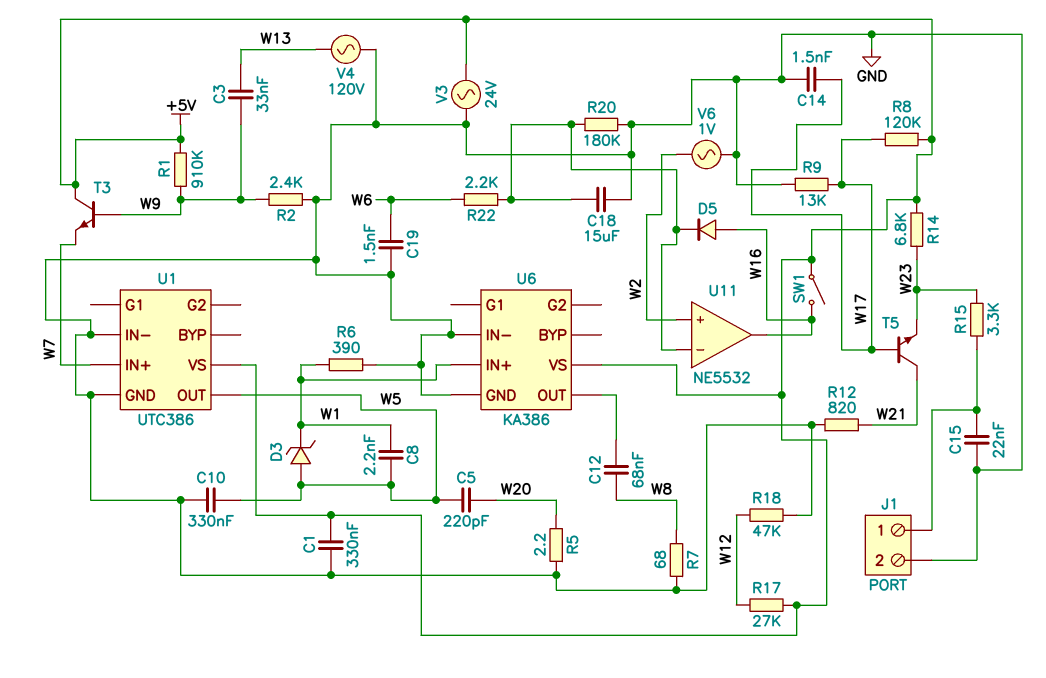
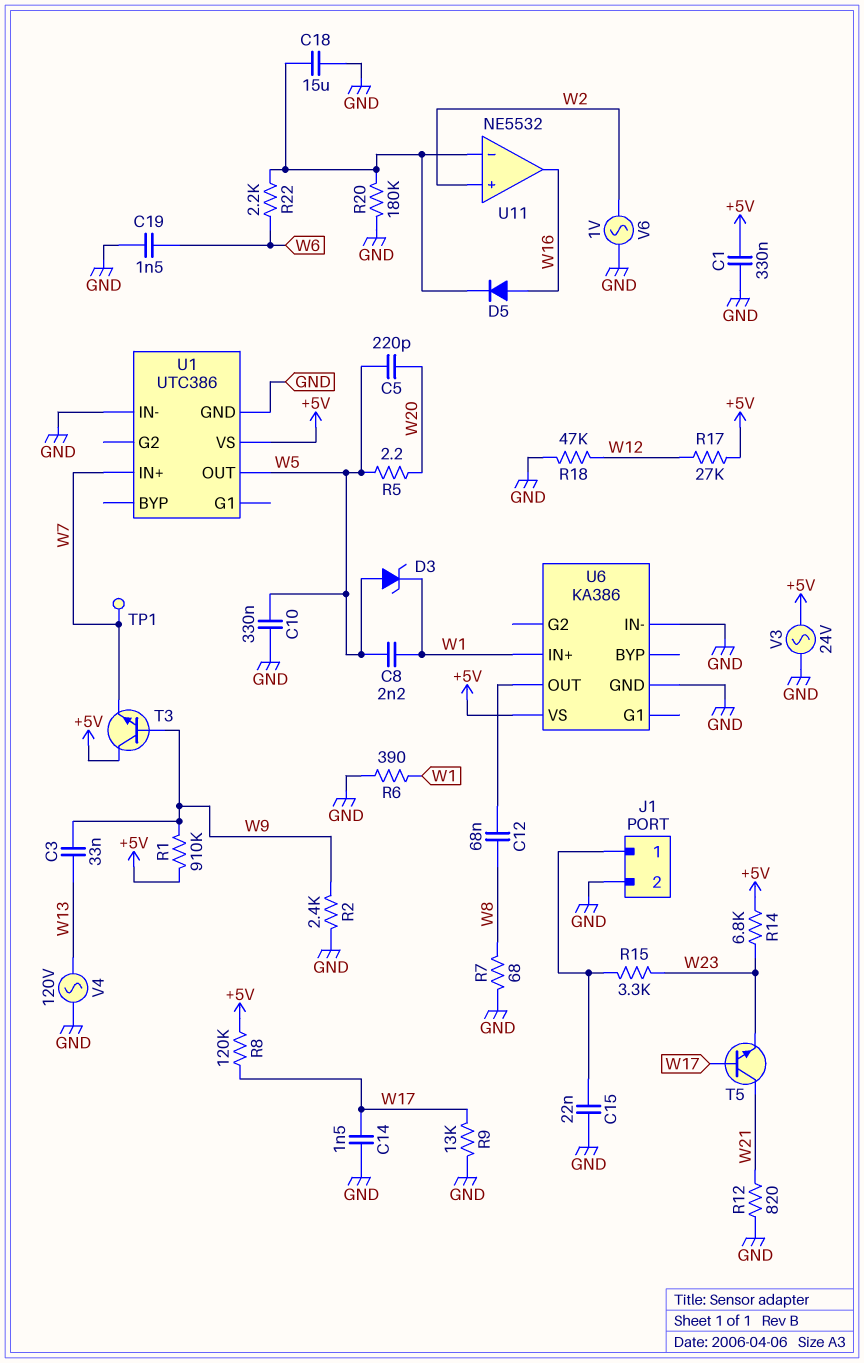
R5: 2.2 (GND, W20) -> 2.2 (W5, W20)
SW1: switch (+5V, W16) -> none
TP1: none -> test point (W7)

